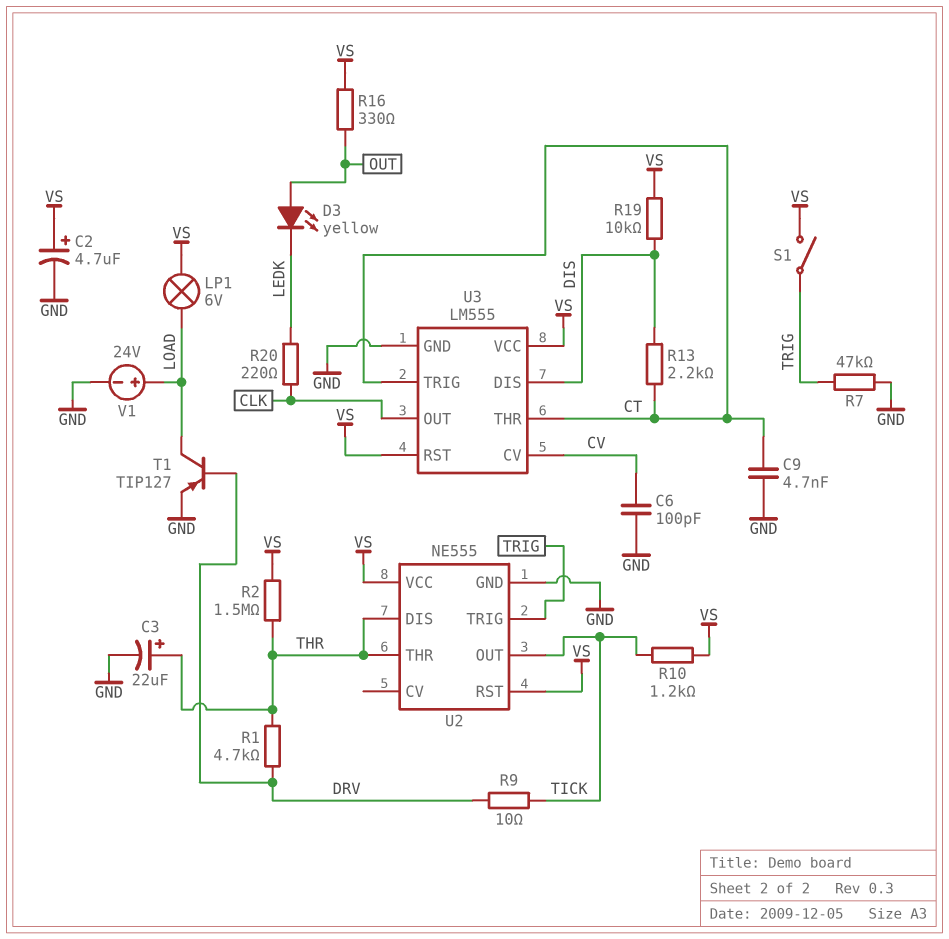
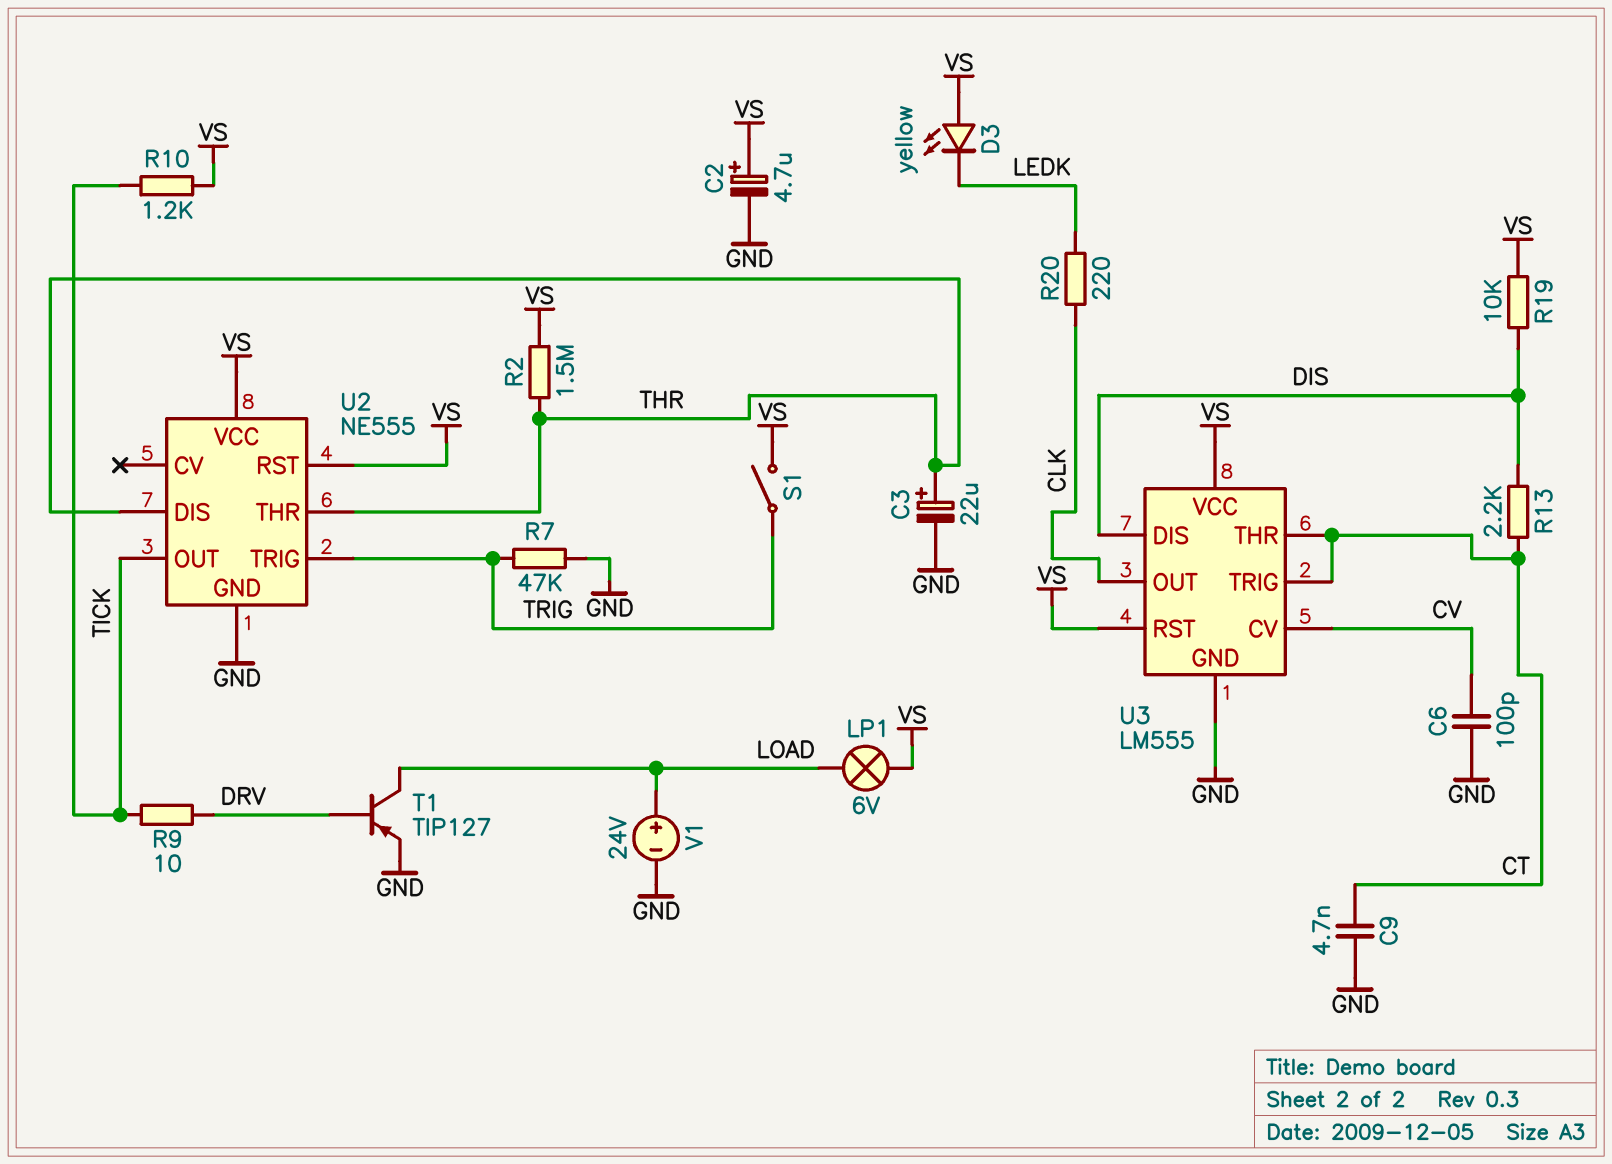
D3: LED yellow (A OUT, K LEDK) -> LED yellow (A VS, K LEDK)
R1: 4.7k (DRV, THR) -> none
R16: 330 (OUT, VS) -> none

